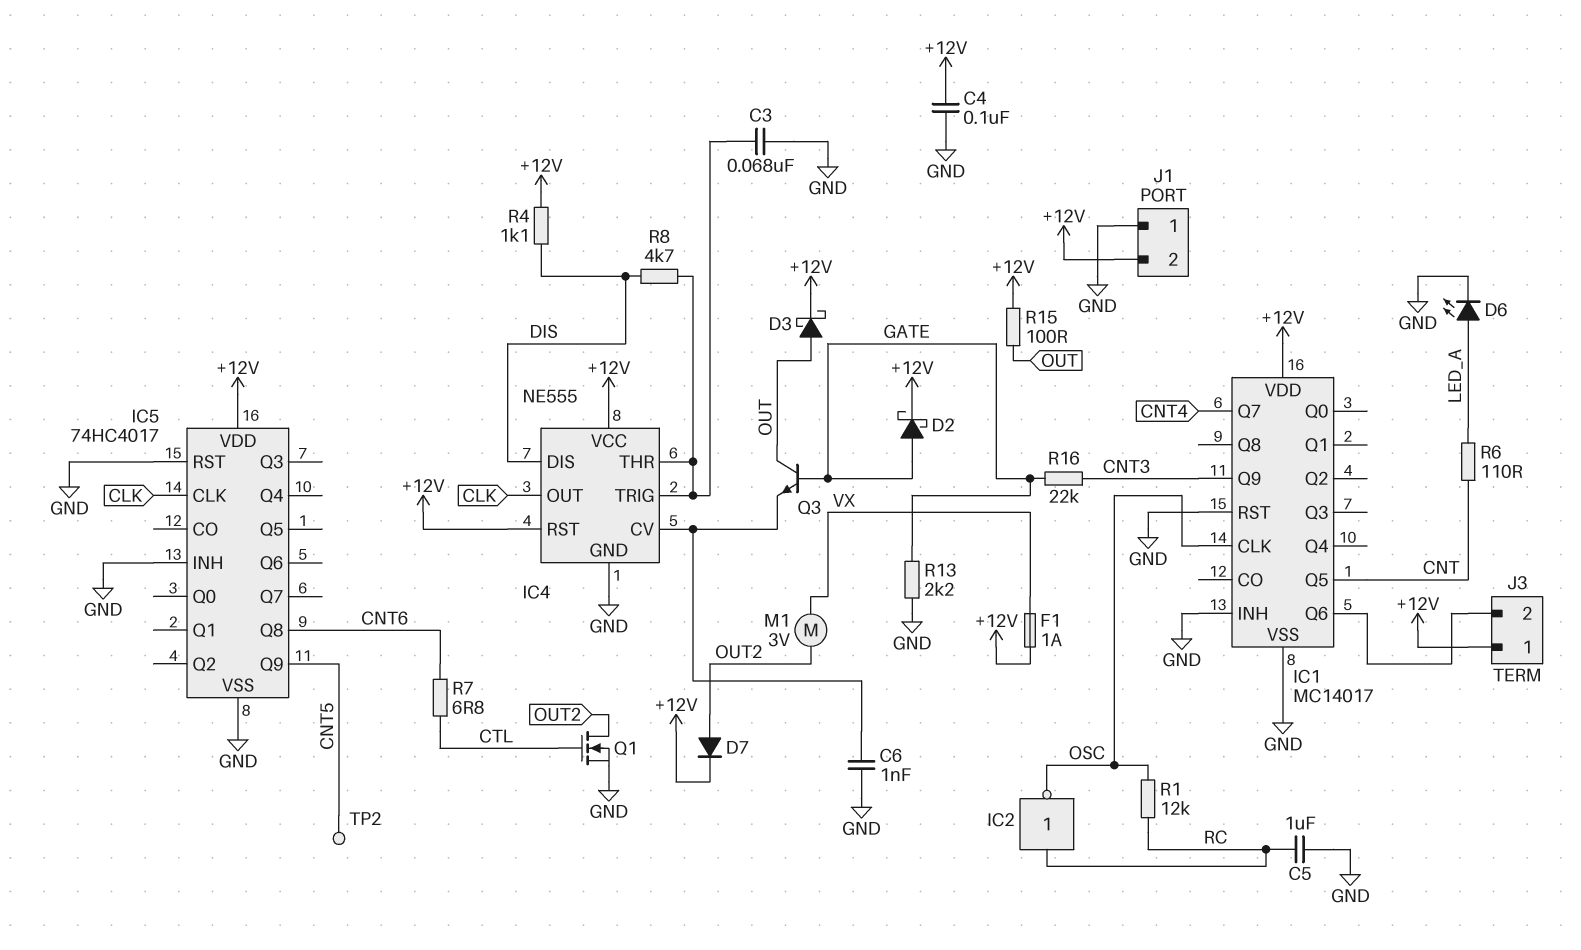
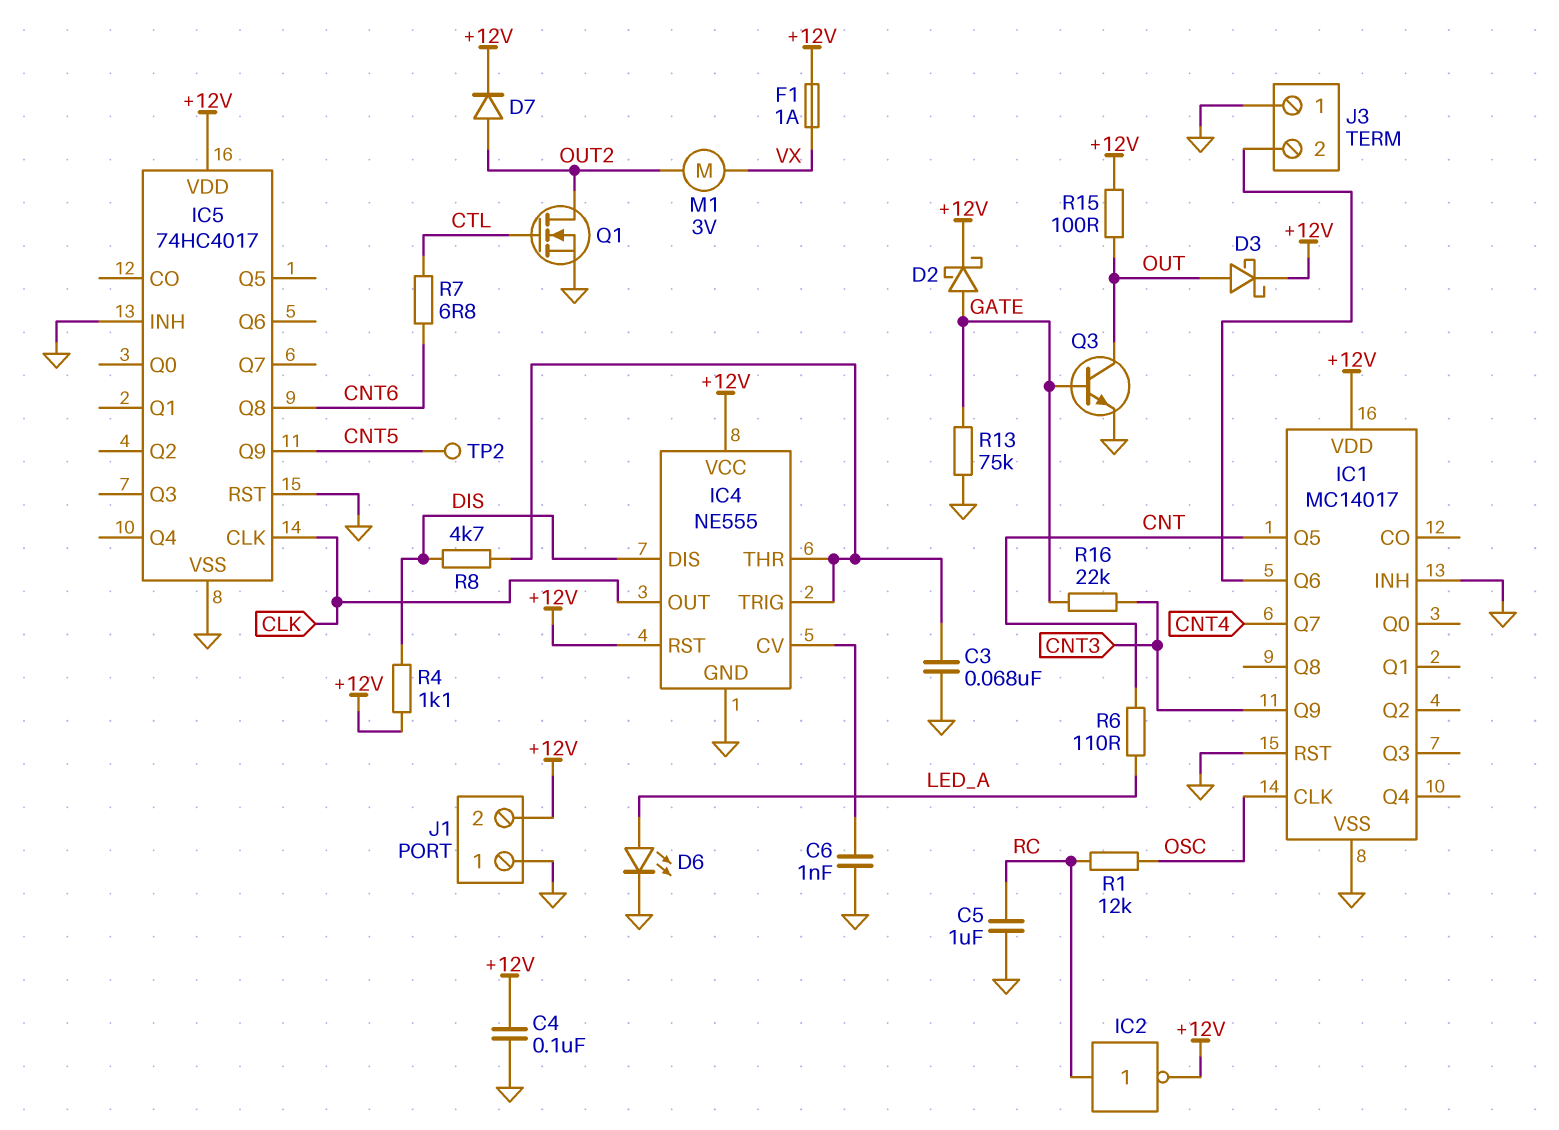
IC2: NOT (in RC, out OSC) -> NOT (in RC, out +12V)
J3 pin 1: +12V -> GND
Q3: NPN (B GATE, C OUT, E IC4/CV) -> NPN (B GATE, C OUT, E GND)
R13: 2.2k (GATE, GND) -> 75k (GATE, GND)

